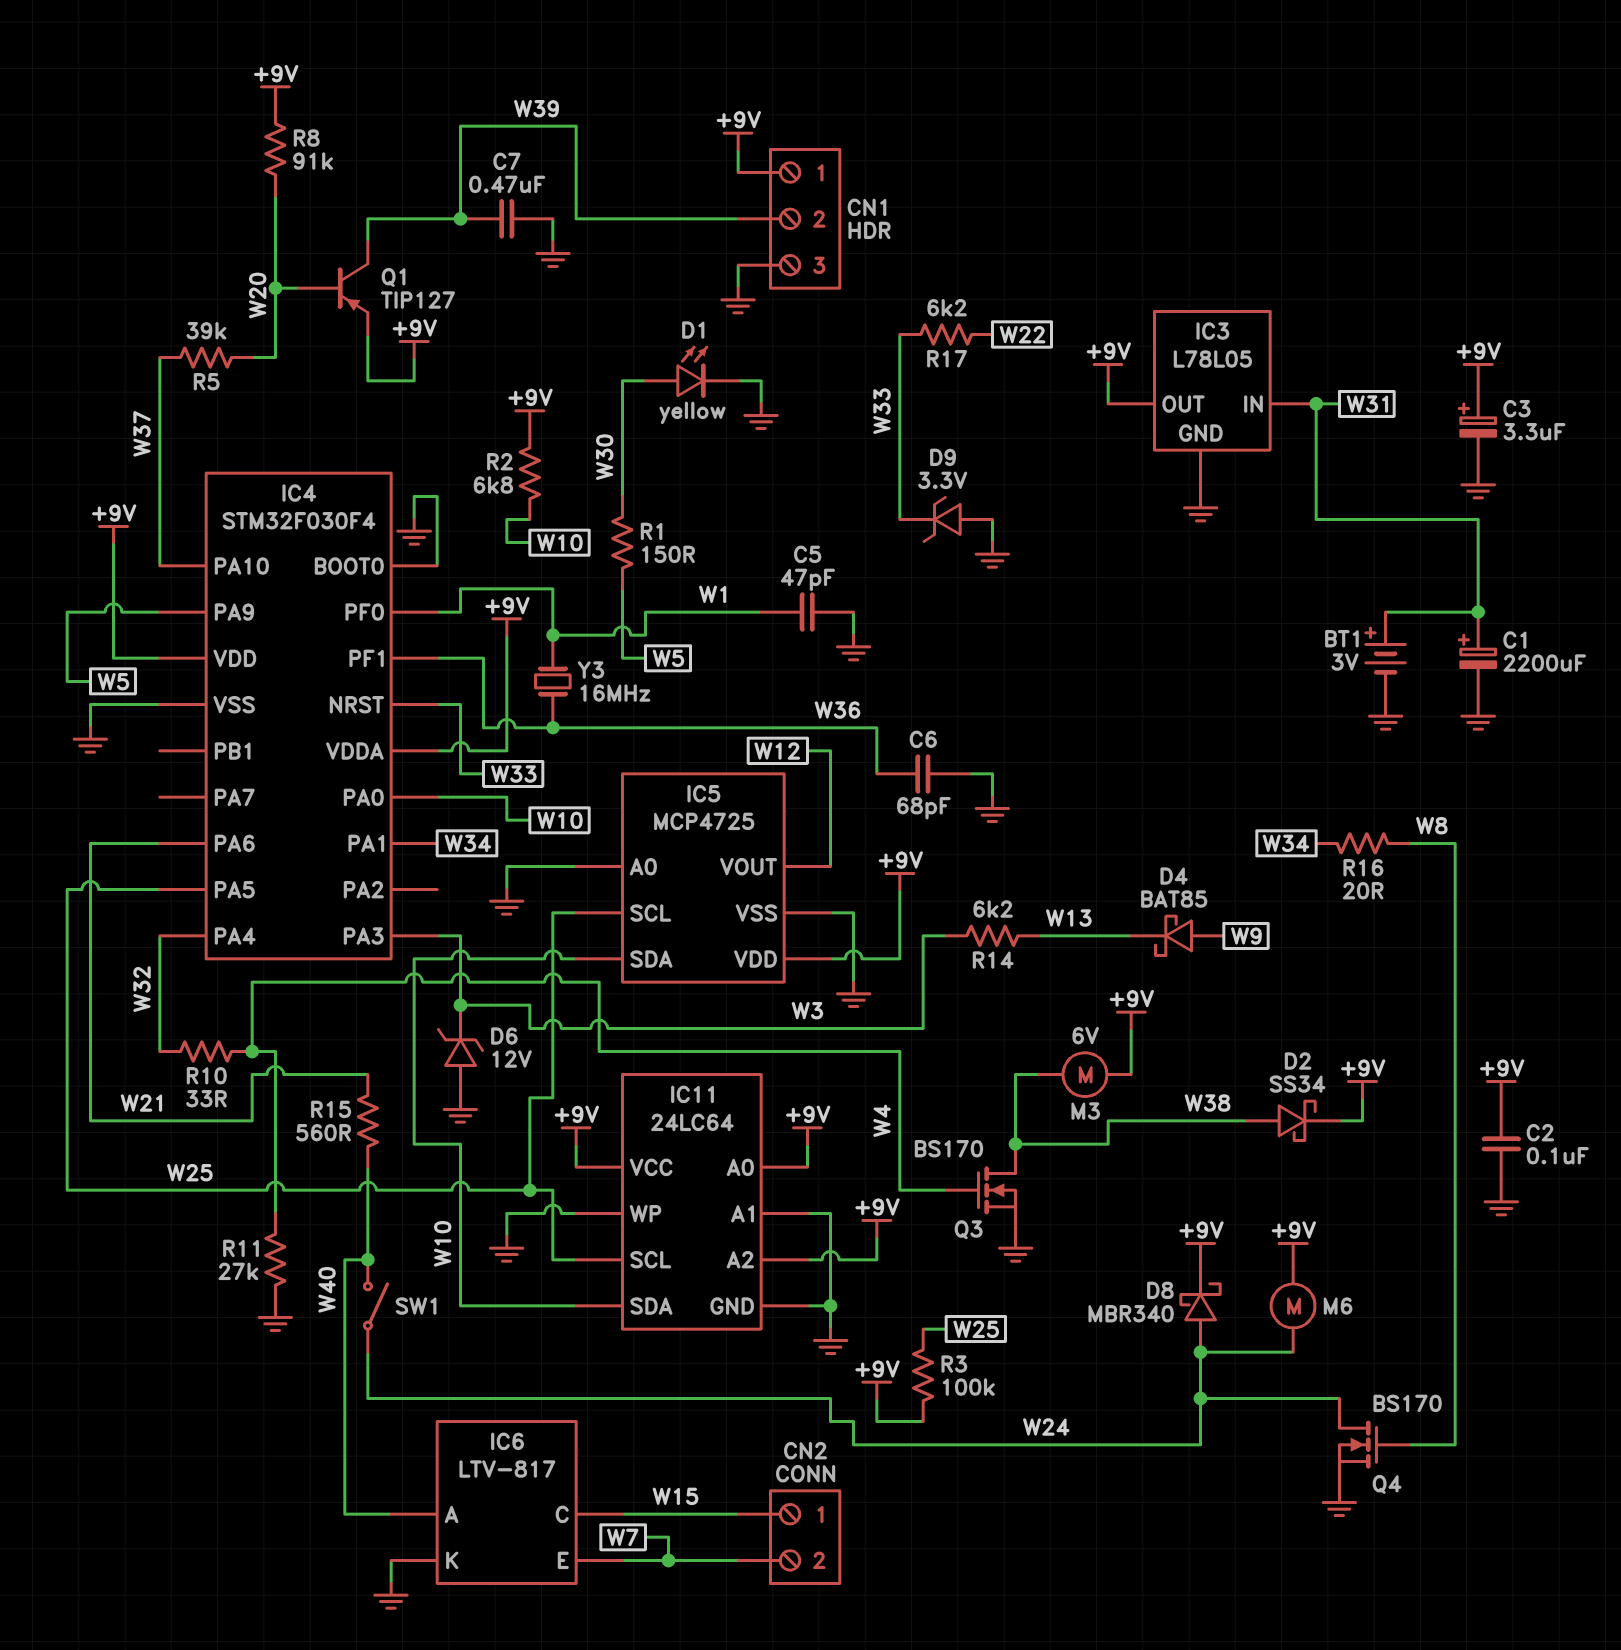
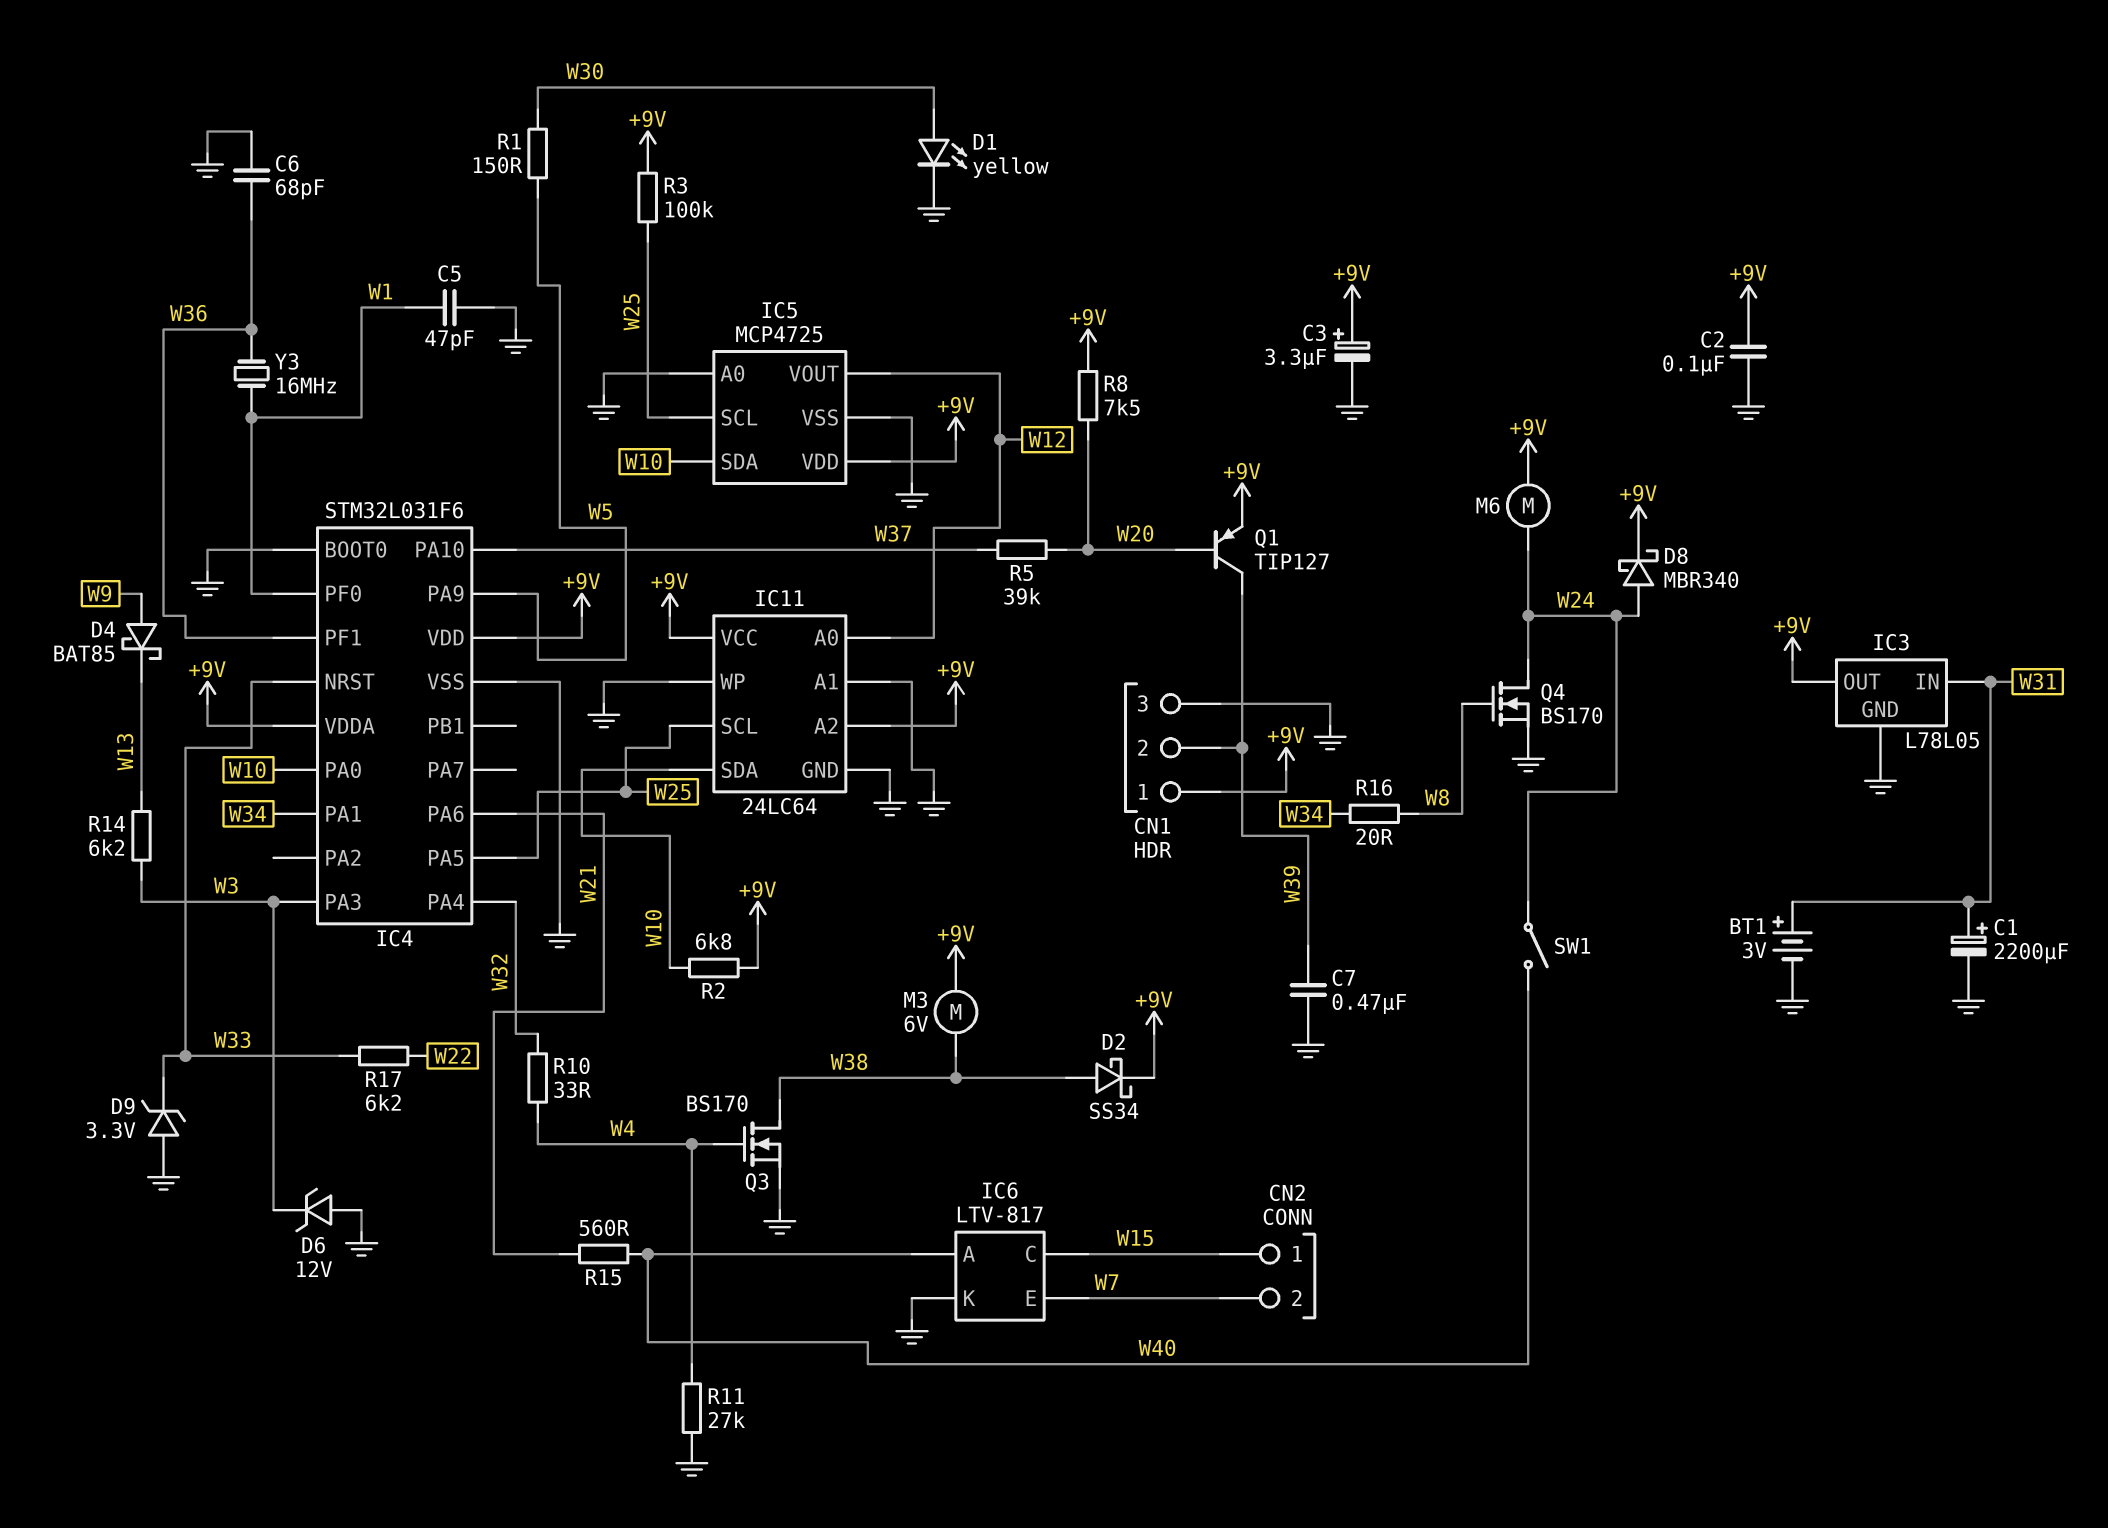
IC4: STM32F030F4 -> STM32L031F6
IC11 pin A0: +9V -> W12
R8: 91k (+9V, W20) -> 7.5k (+9V, W20)

